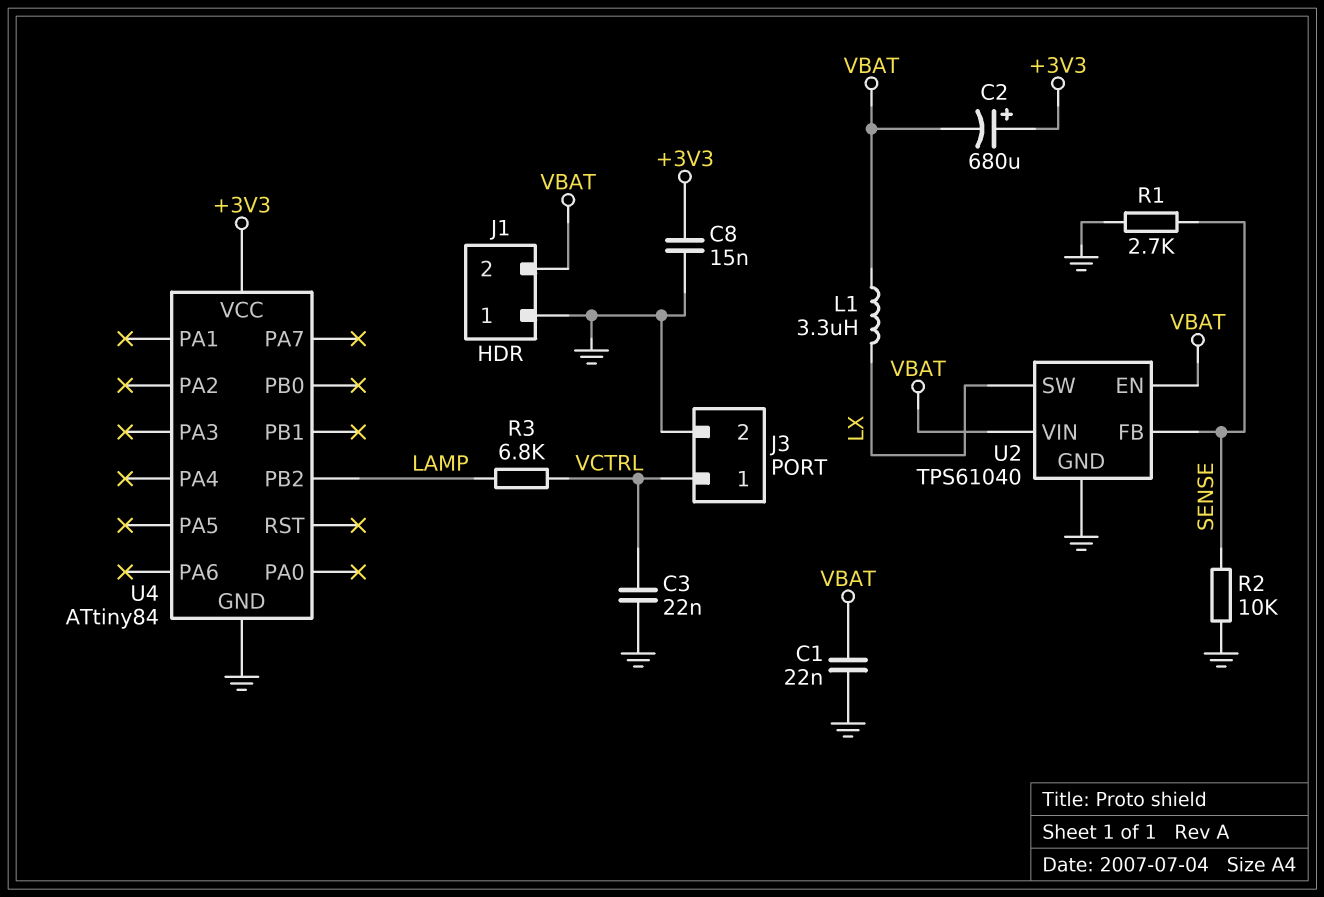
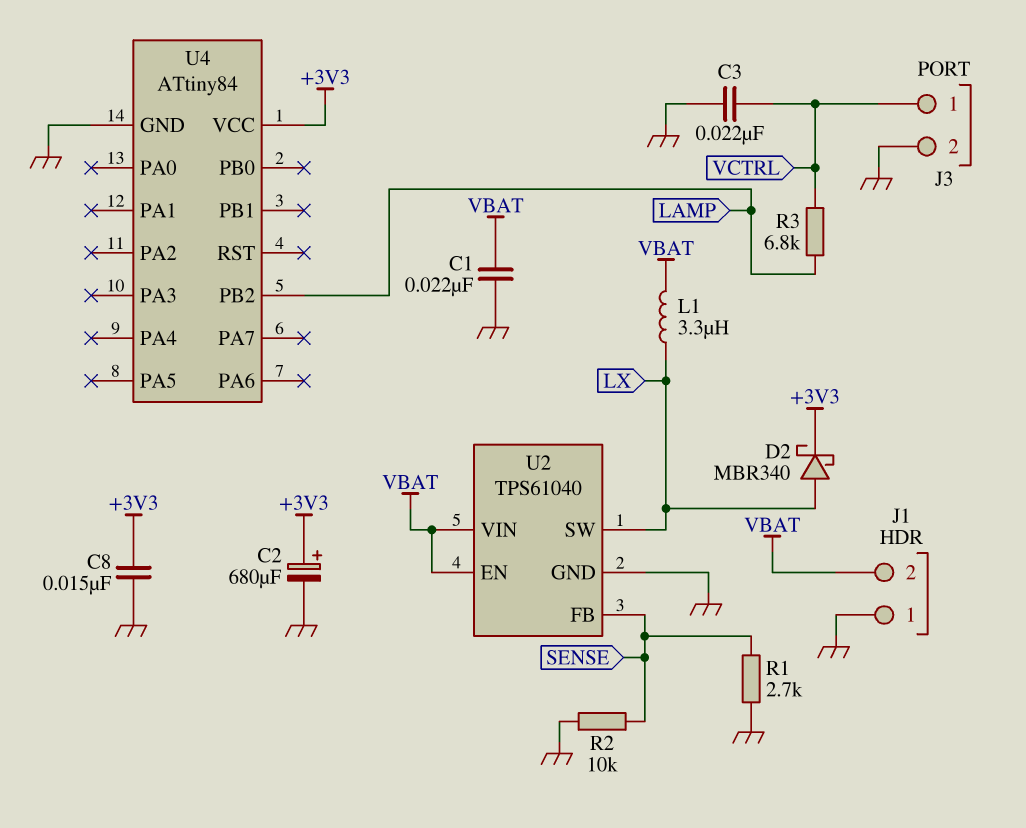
C2: 680uF (plus +3V3, minus VBAT) -> 680uF (plus +3V3, minus GND)
D2: none -> schottky MBR340 (A LX, K +3V3)

